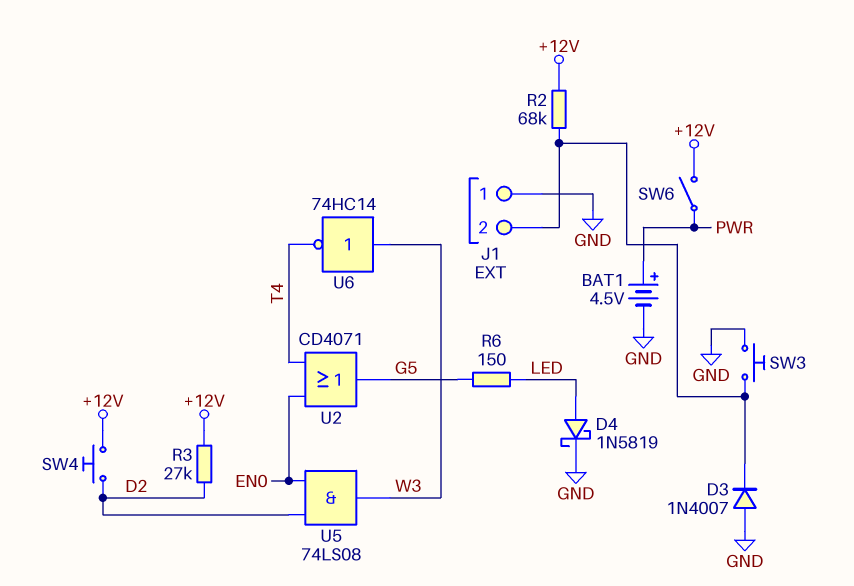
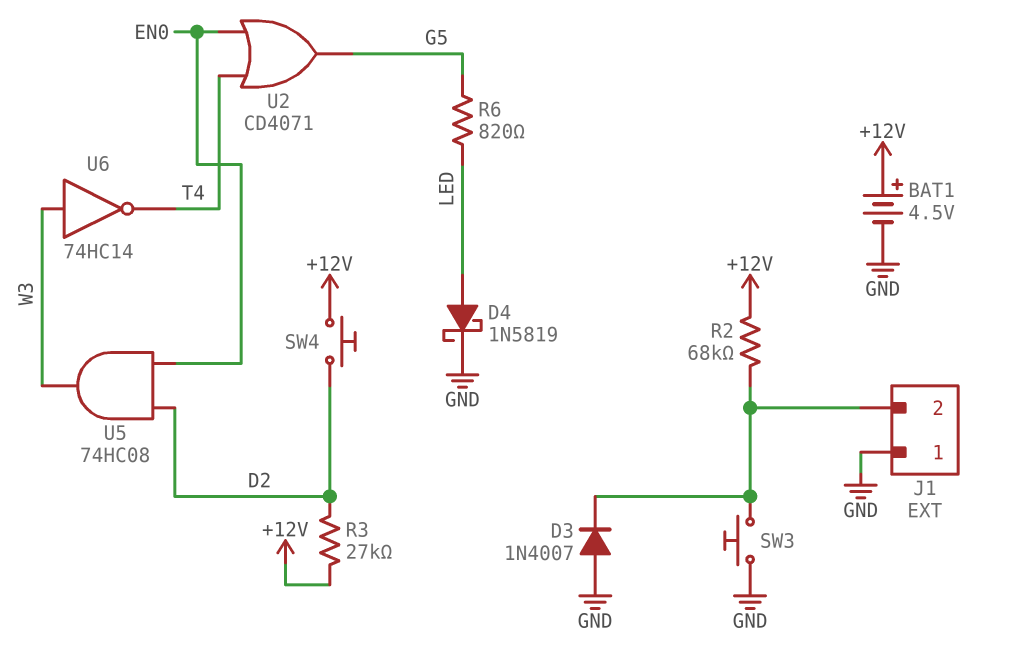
BAT1: 4.5V (plus PWR, minus GND) -> 4.5V (plus +12V, minus GND)
R6: 150 (G5, LED) -> 820 (G5, LED)
SW6: switch (+12V, PWR) -> none
U5: AND 74LS08 (in D2, in EN0, out W3) -> AND 74HC08 (in D2, in EN0, out W3)

